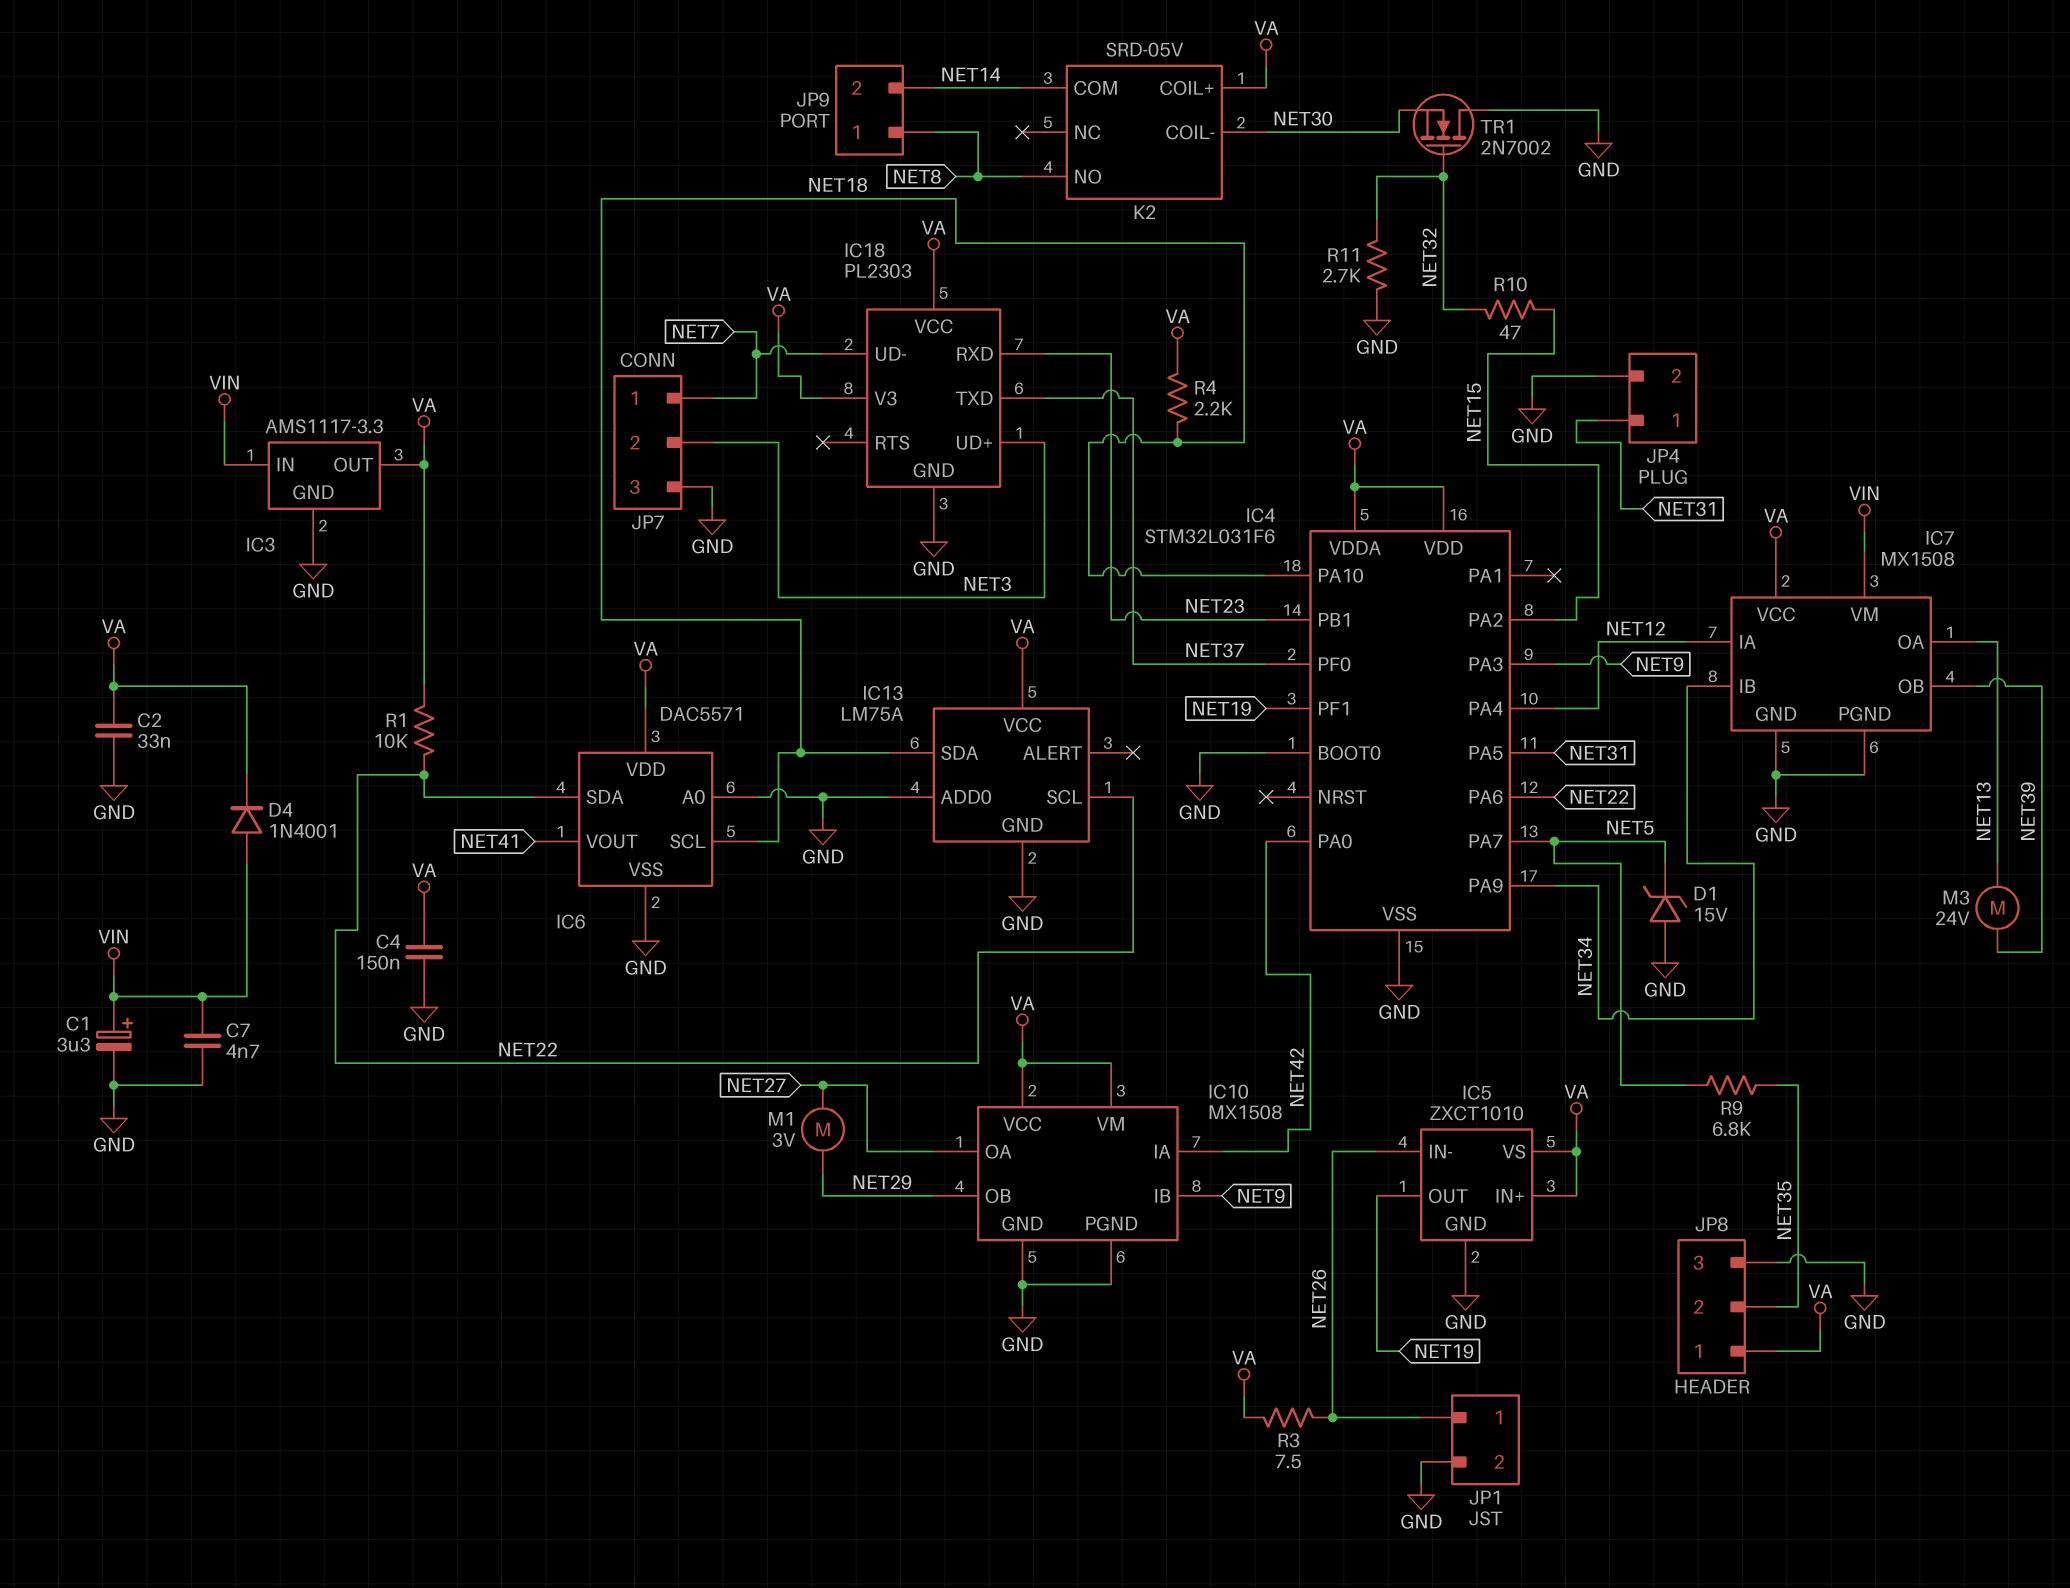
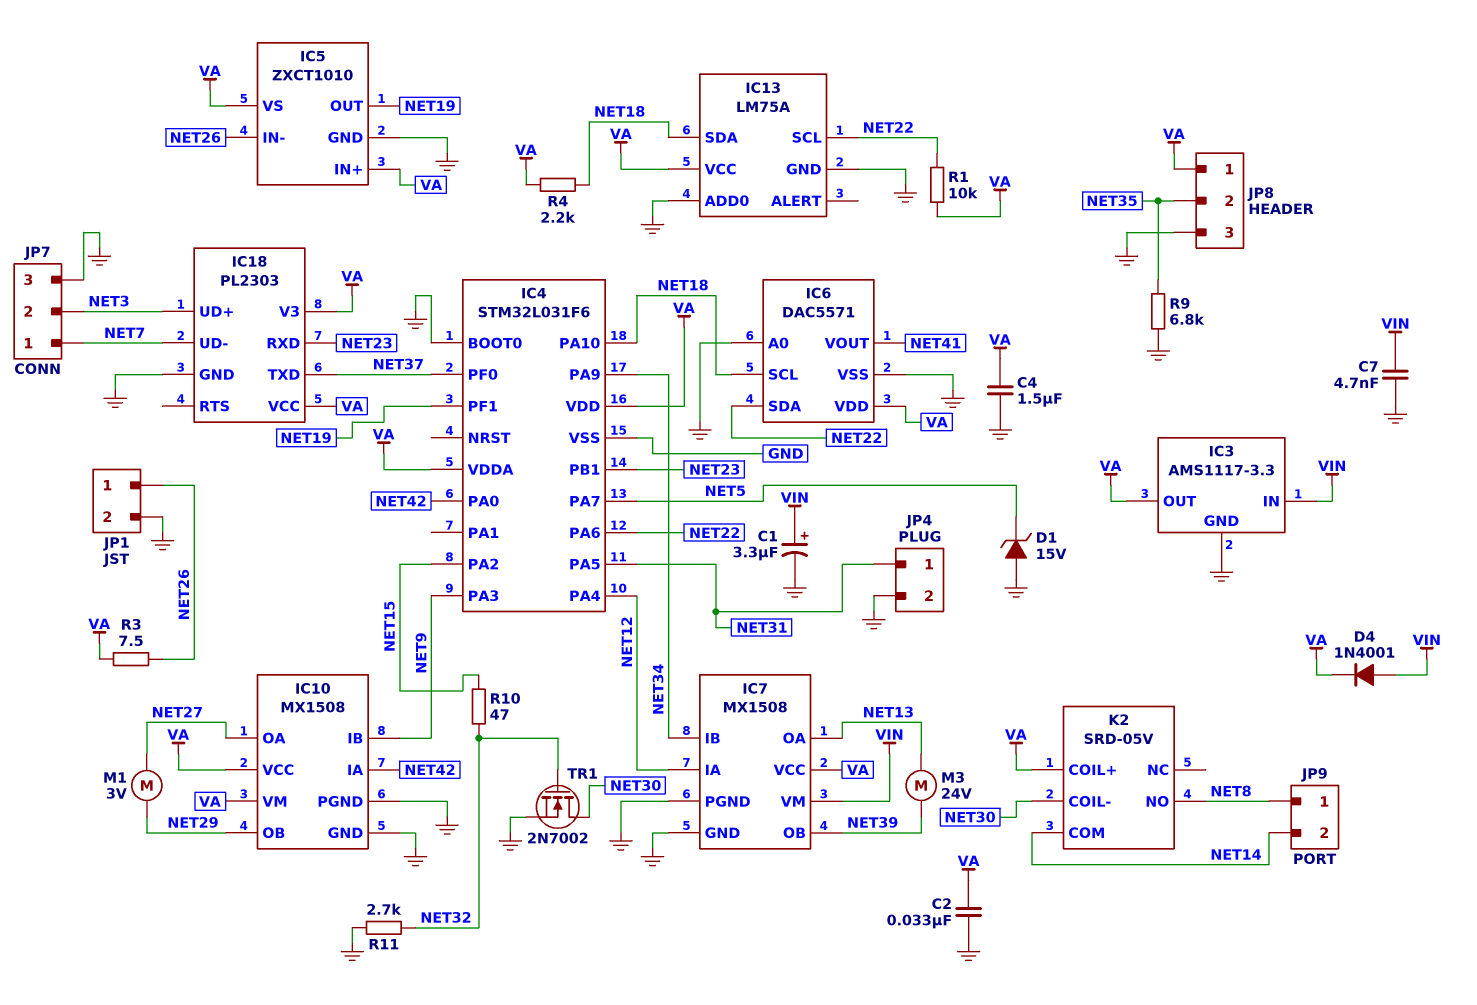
C4: 150nF (GND, VA) -> 1.5uF (GND, VA)
R9: 6.8k (NET5, NET35) -> 6.8k (GND, NET35)
TR1: NMOS 2N7002 (G NET32, D GND, S NET30) -> NMOS 2N7002 (G NET32, D NET30, S GND)

